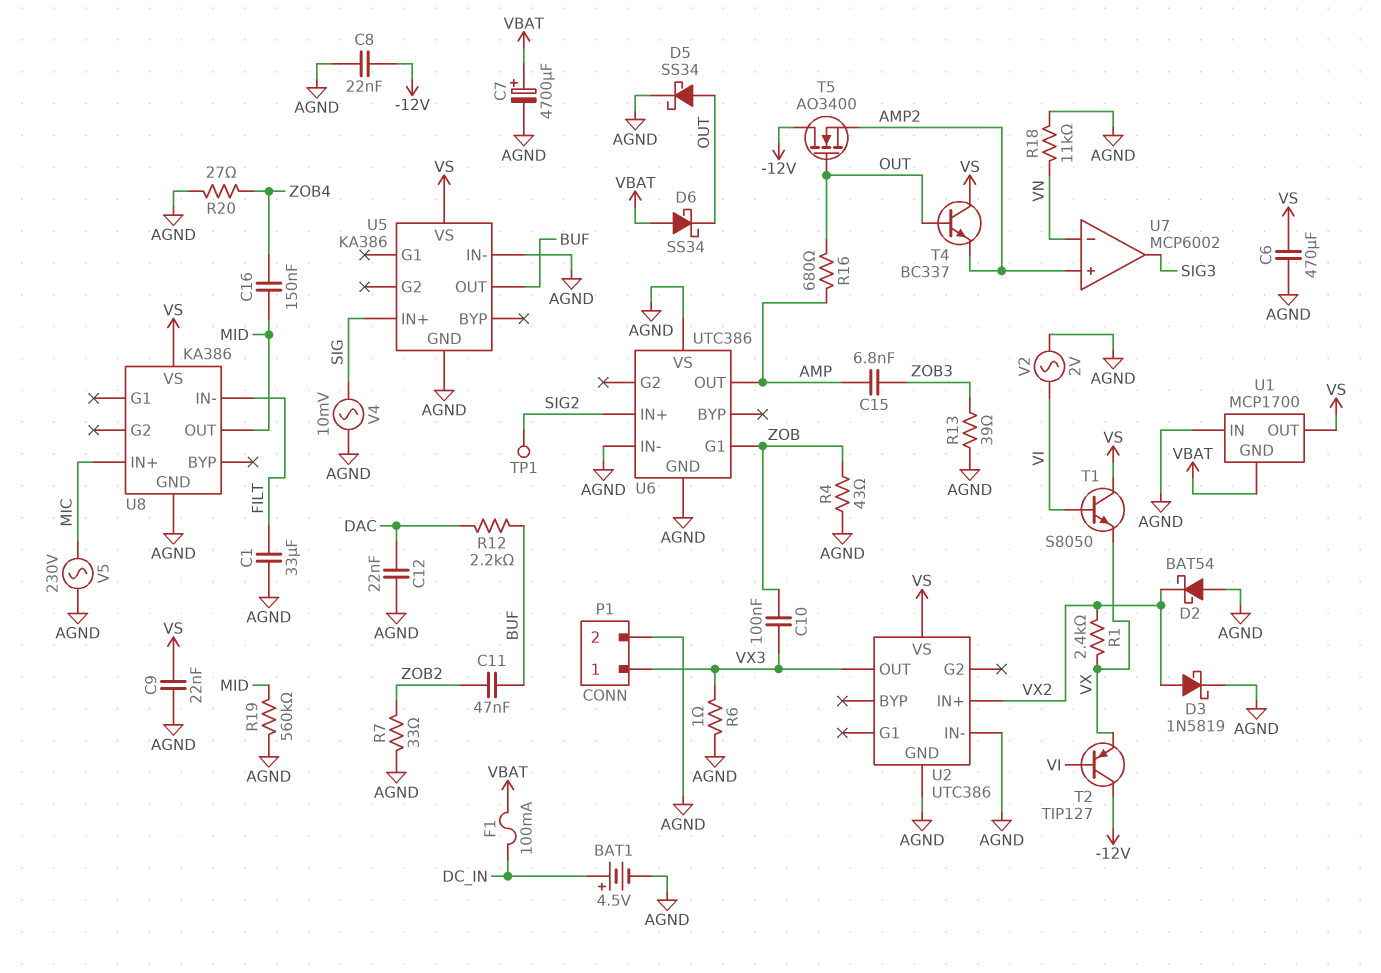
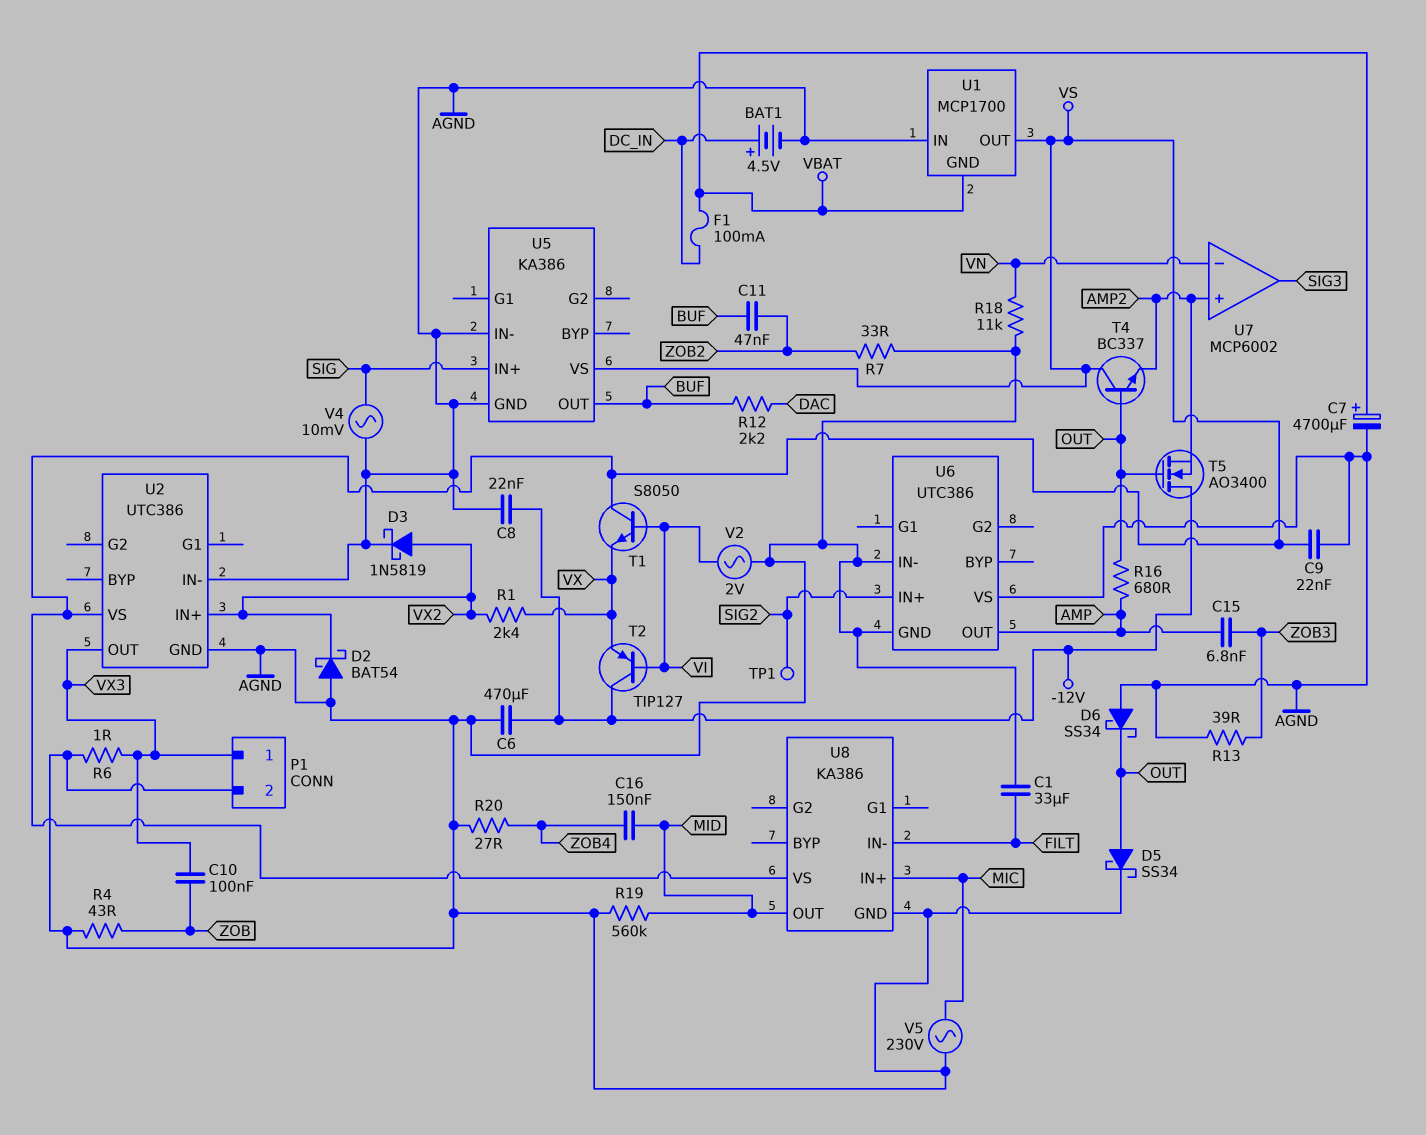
C6: 470uF (AGND, VS) -> 470uF (-12V, AGND)
C12: 22nF (AGND, DAC) -> none
D6: schottky SS34 (A VBAT, K OUT) -> schottky SS34 (A AGND, K OUT)
U6 pin G1: ZOB -> none

